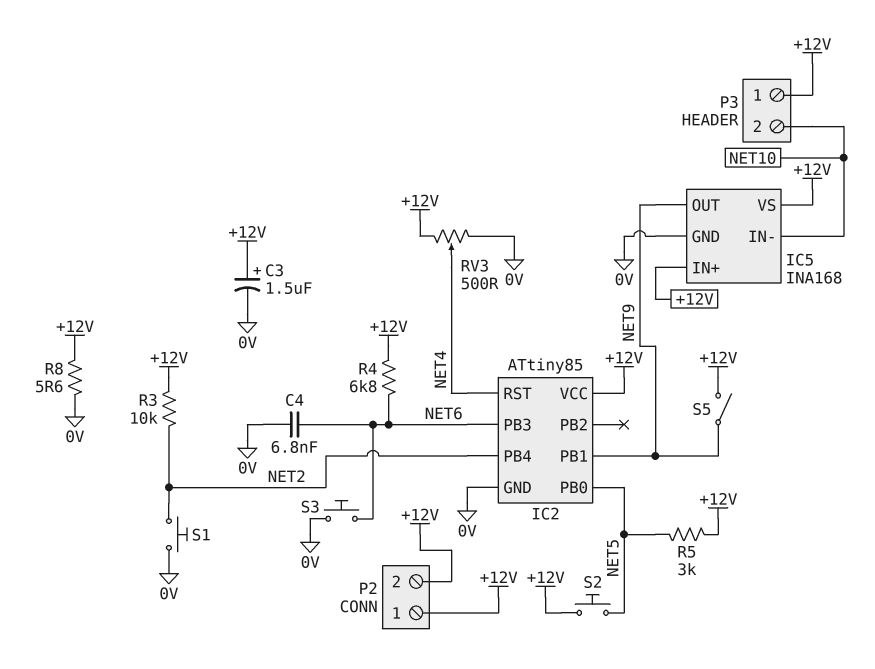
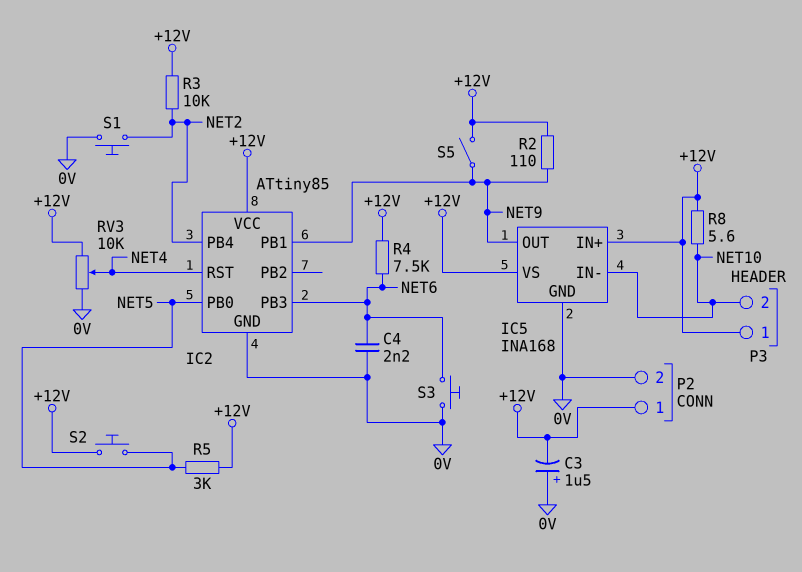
C3: 1.5uF (plus +12V, minus 0V) -> 1.5uF (plus 0V, minus +12V)
C4: 6.8nF (0V, NET6) -> 2.2nF (0V, NET6)
P2 pin 2: +12V -> 0V
R2: none -> 110 (+12V, NET9)
R4: 6.8k (+12V, NET6) -> 7.5k (+12V, NET6)
R8: 5.6 (+12V, 0V) -> 5.6 (+12V, NET10)
RV3: 500 (+12V, 0V, wiper NET4) -> 10k (+12V, 0V, wiper NET4)

